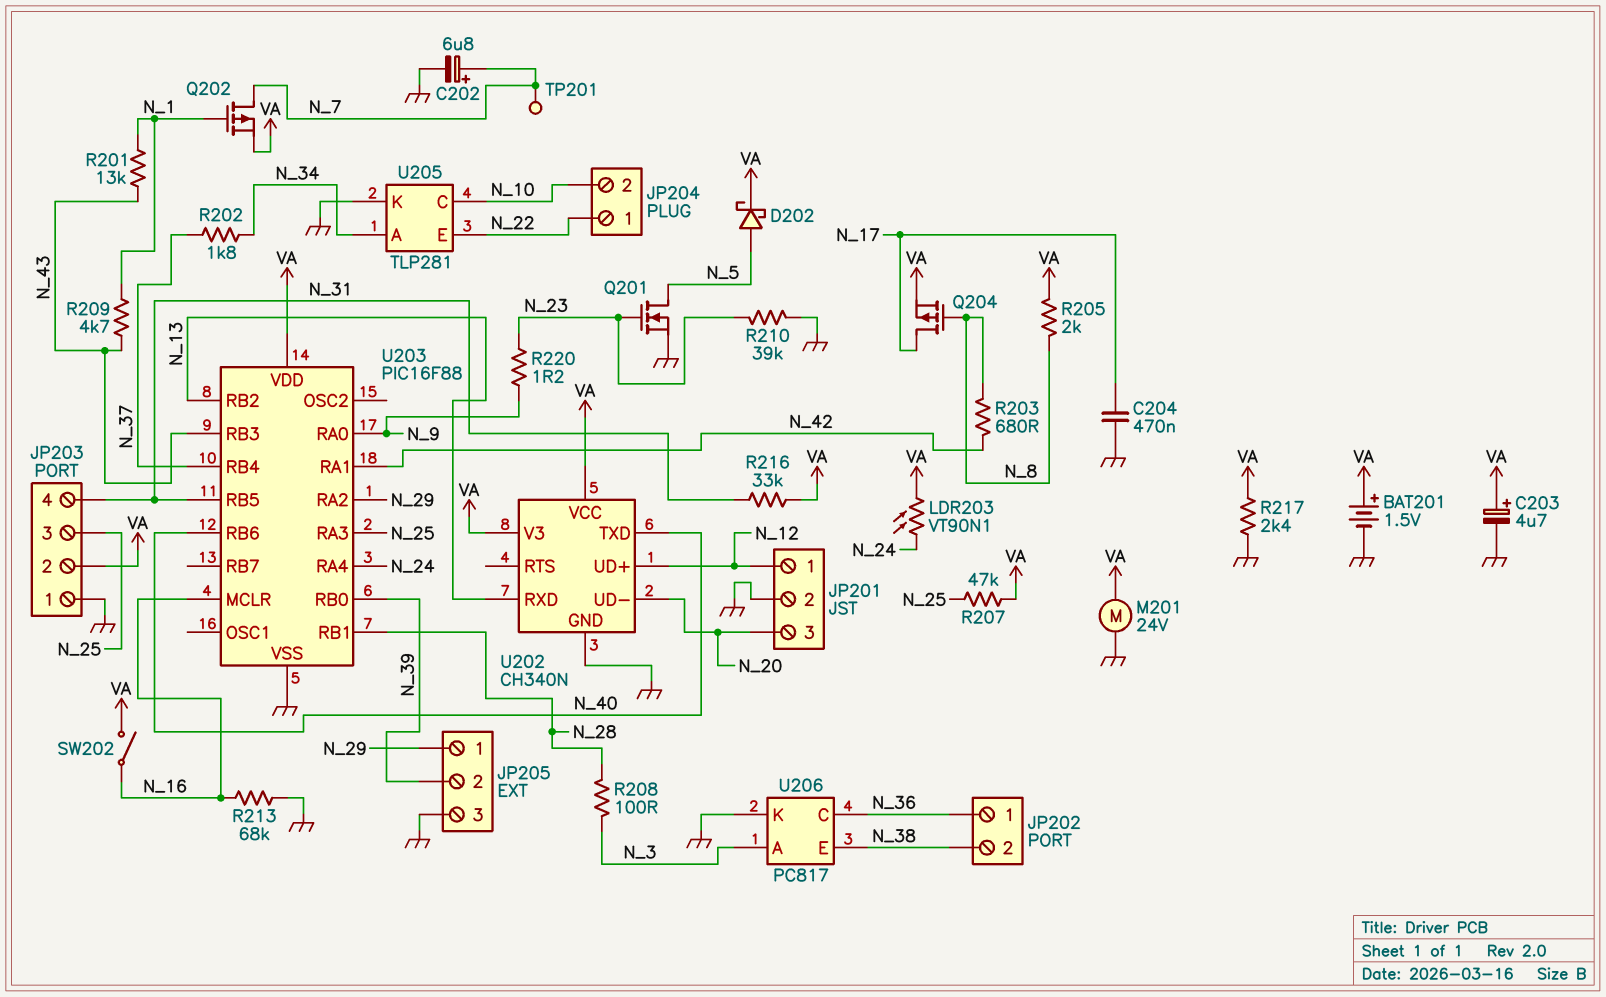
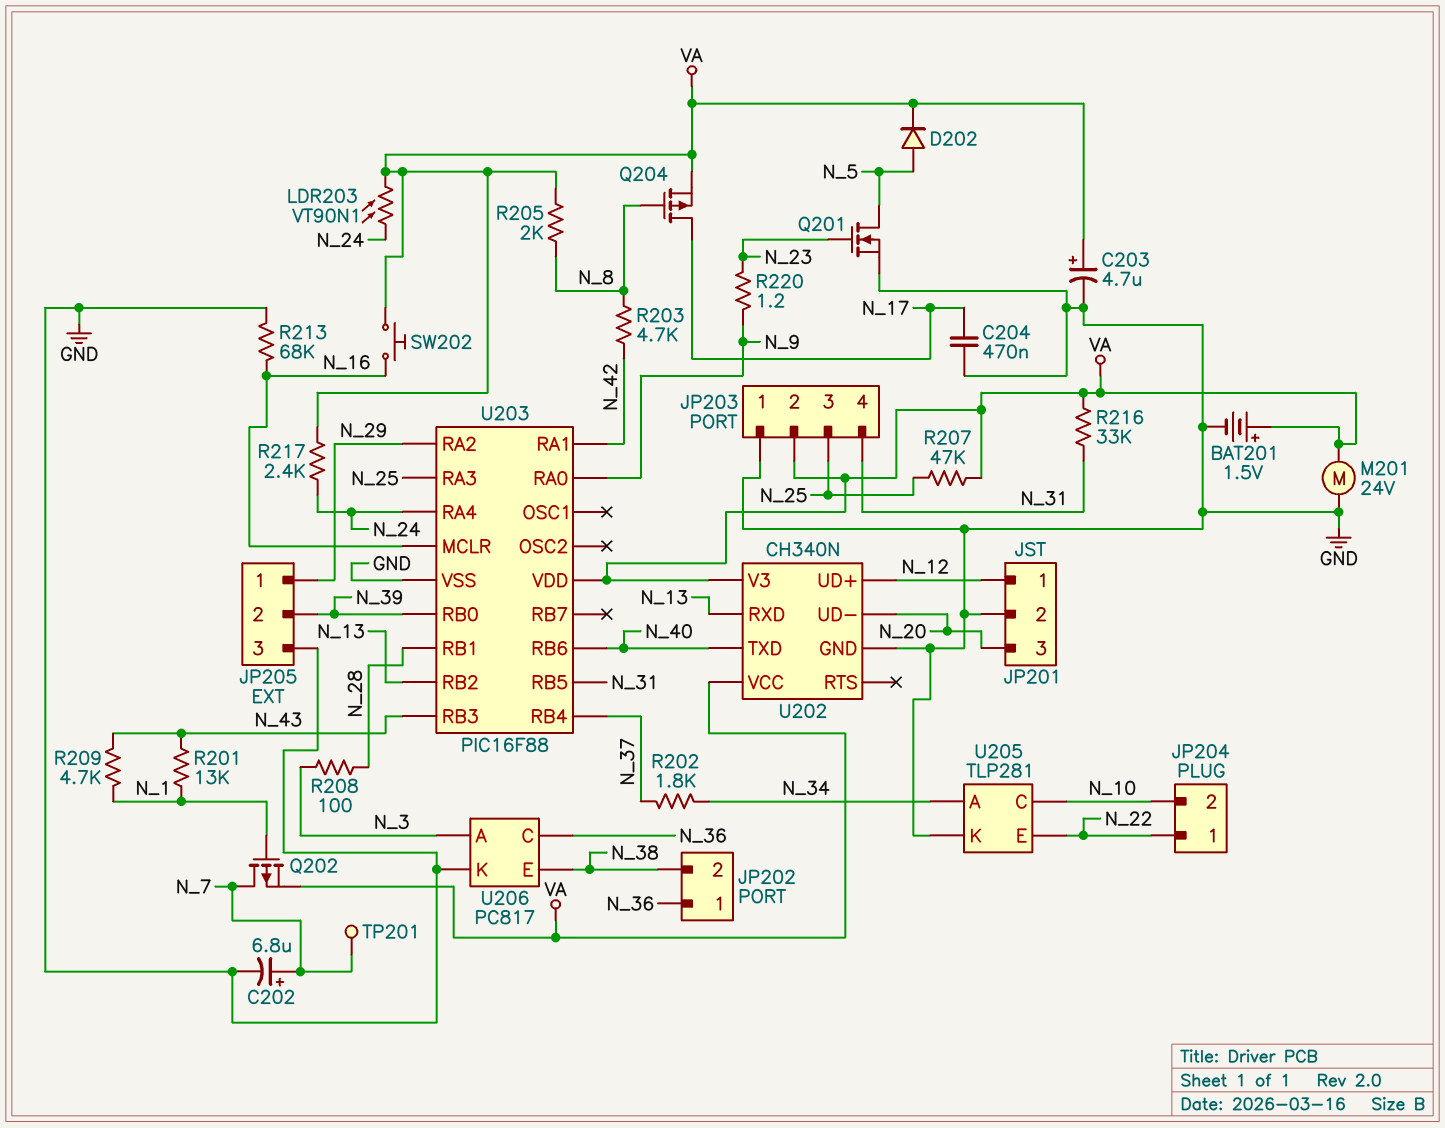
D202: schottky (A N_5, K VA) -> diode (A N_5, K VA)
R203: 680 (N_8, N_42) -> 4.7k (N_8, N_42)
R210: 39k (GND, N_23) -> none
R217: 2.4k (GND, VA) -> 2.4k (N_24, VA)
SW202: switch (N_16, VA) -> button (N_16, VA)

